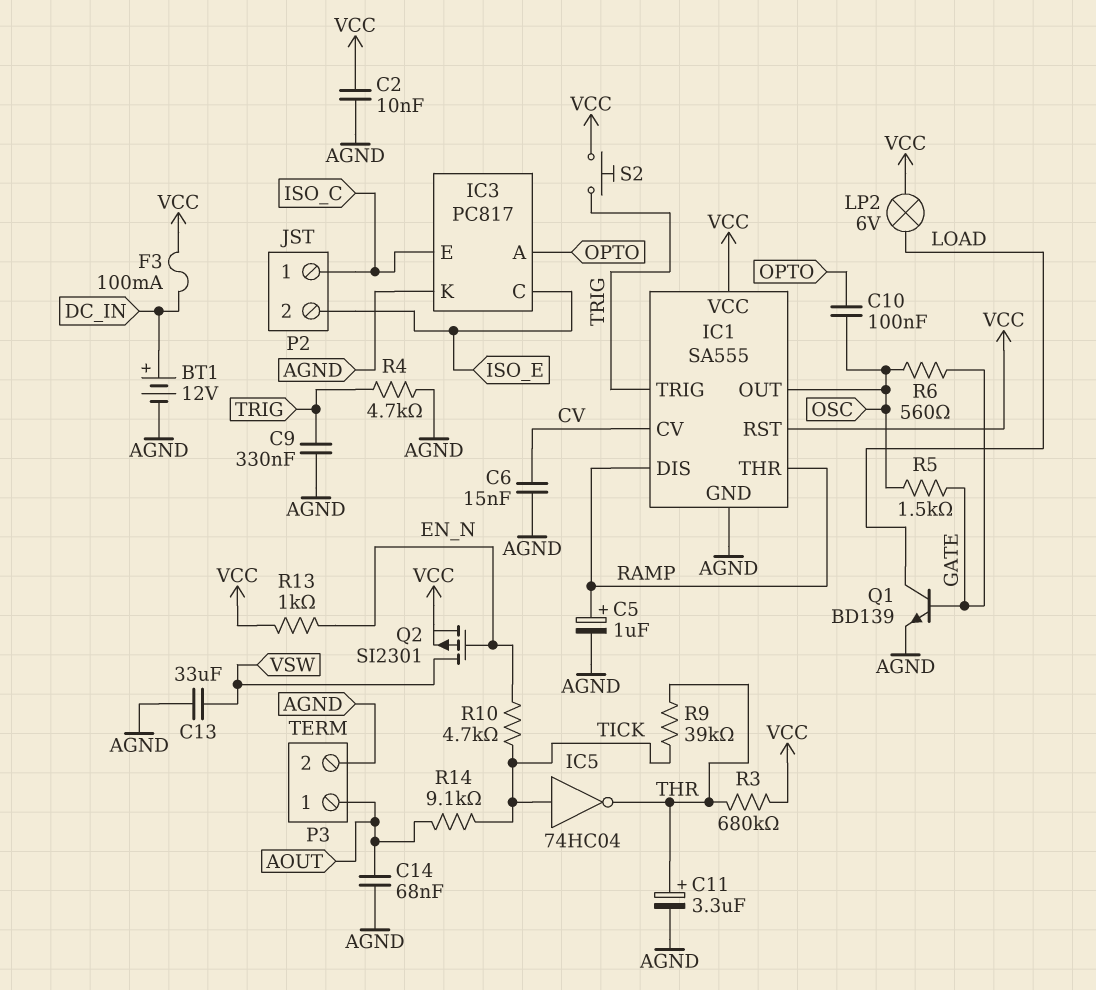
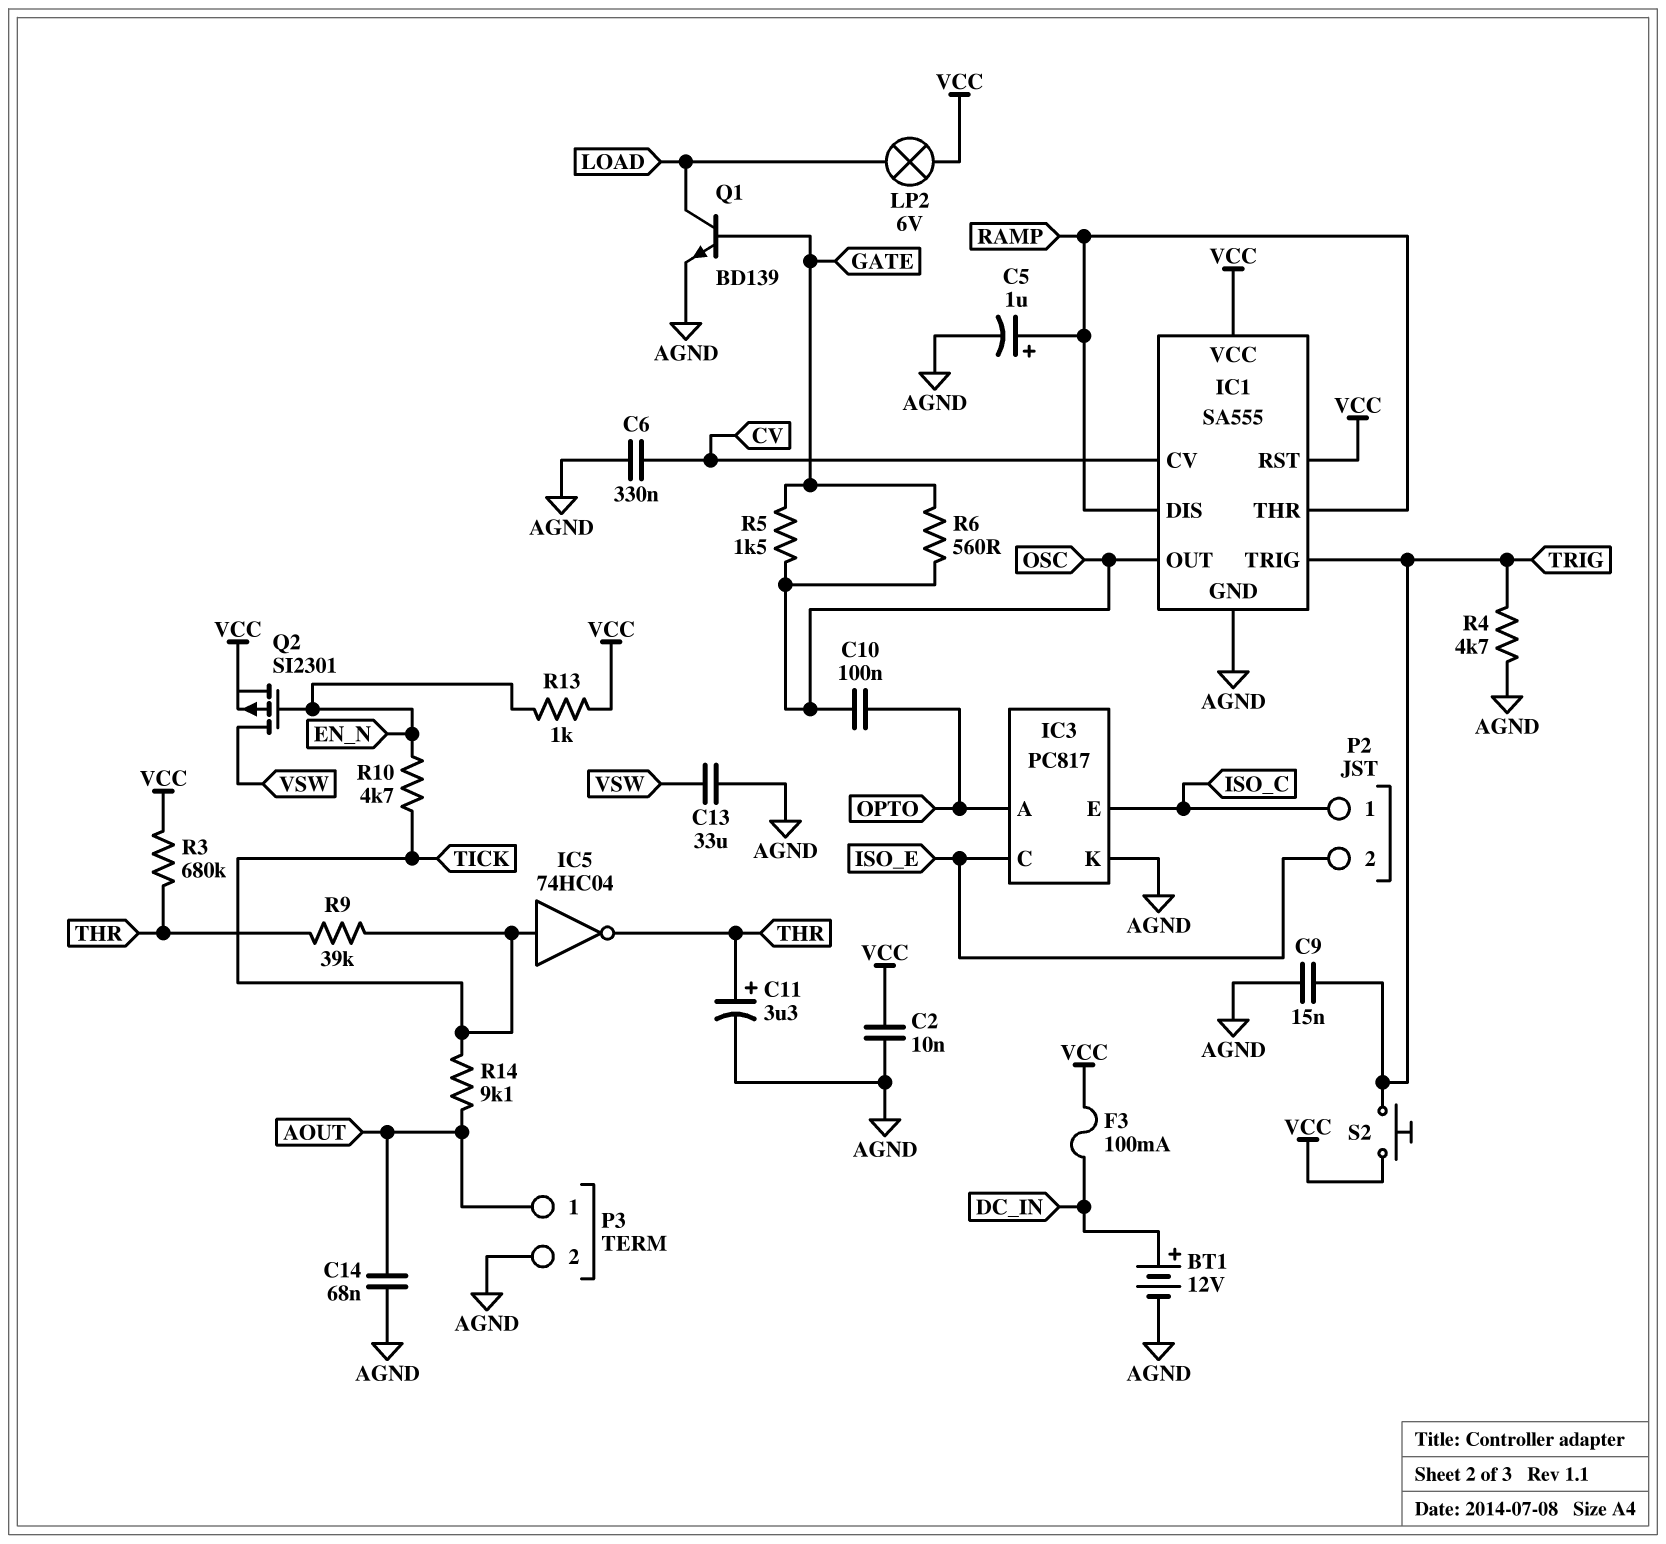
C6: 15nF (AGND, CV) -> 330nF (AGND, CV)
C9: 330nF (AGND, TRIG) -> 15nF (AGND, TRIG)

